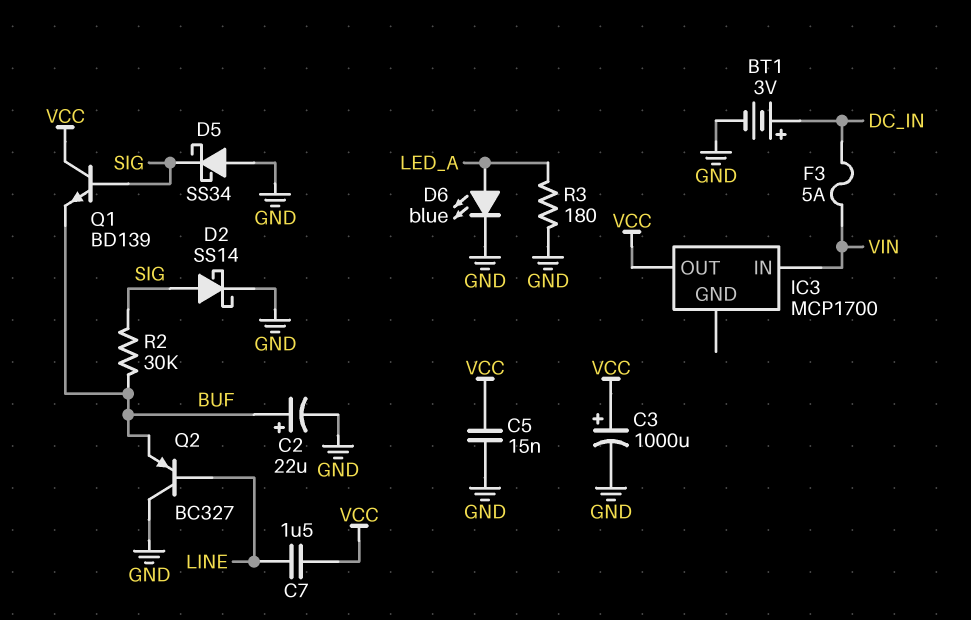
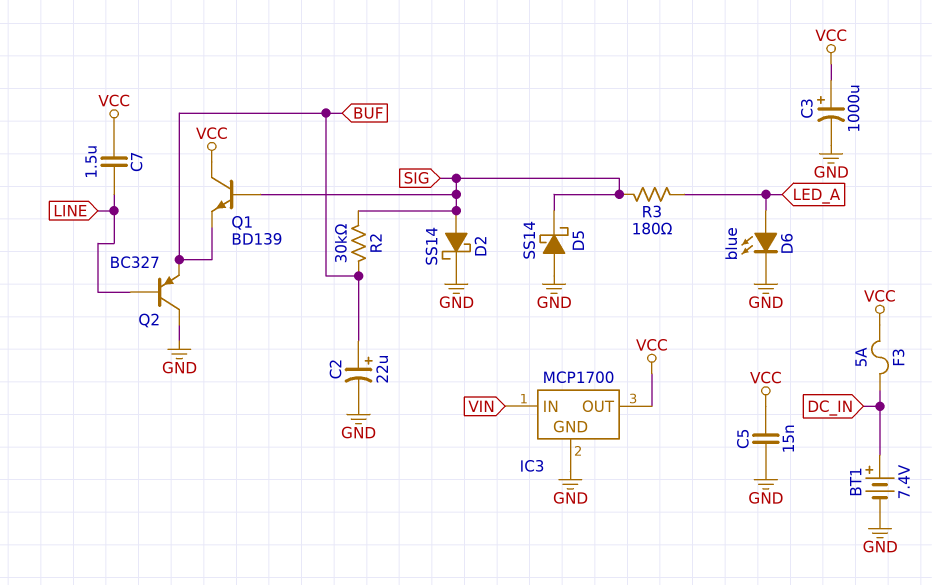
BT1: 3V (plus DC_IN, minus GND) -> 7.4V (plus DC_IN, minus GND)
D5: schottky SS34 (A GND, K SIG) -> schottky SS14 (A GND, K SIG)
F3: 5A (DC_IN, VIN) -> 5A (DC_IN, VCC)
IC3 pin GND: none -> GND
R3: 180 (GND, LED_A) -> 180 (LED_A, SIG)

